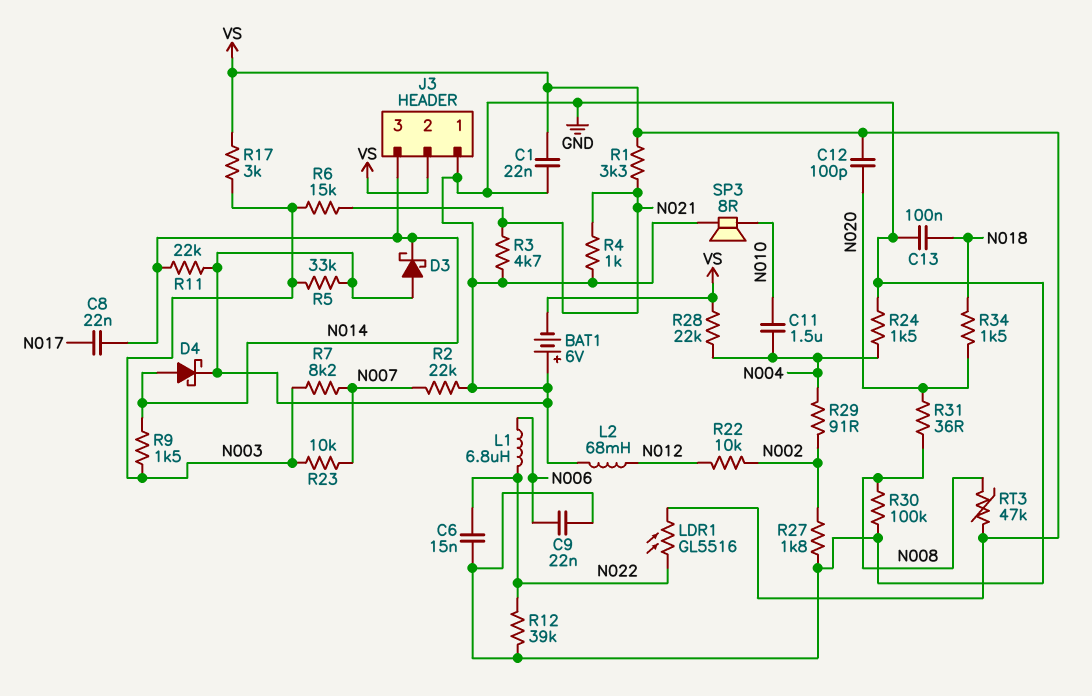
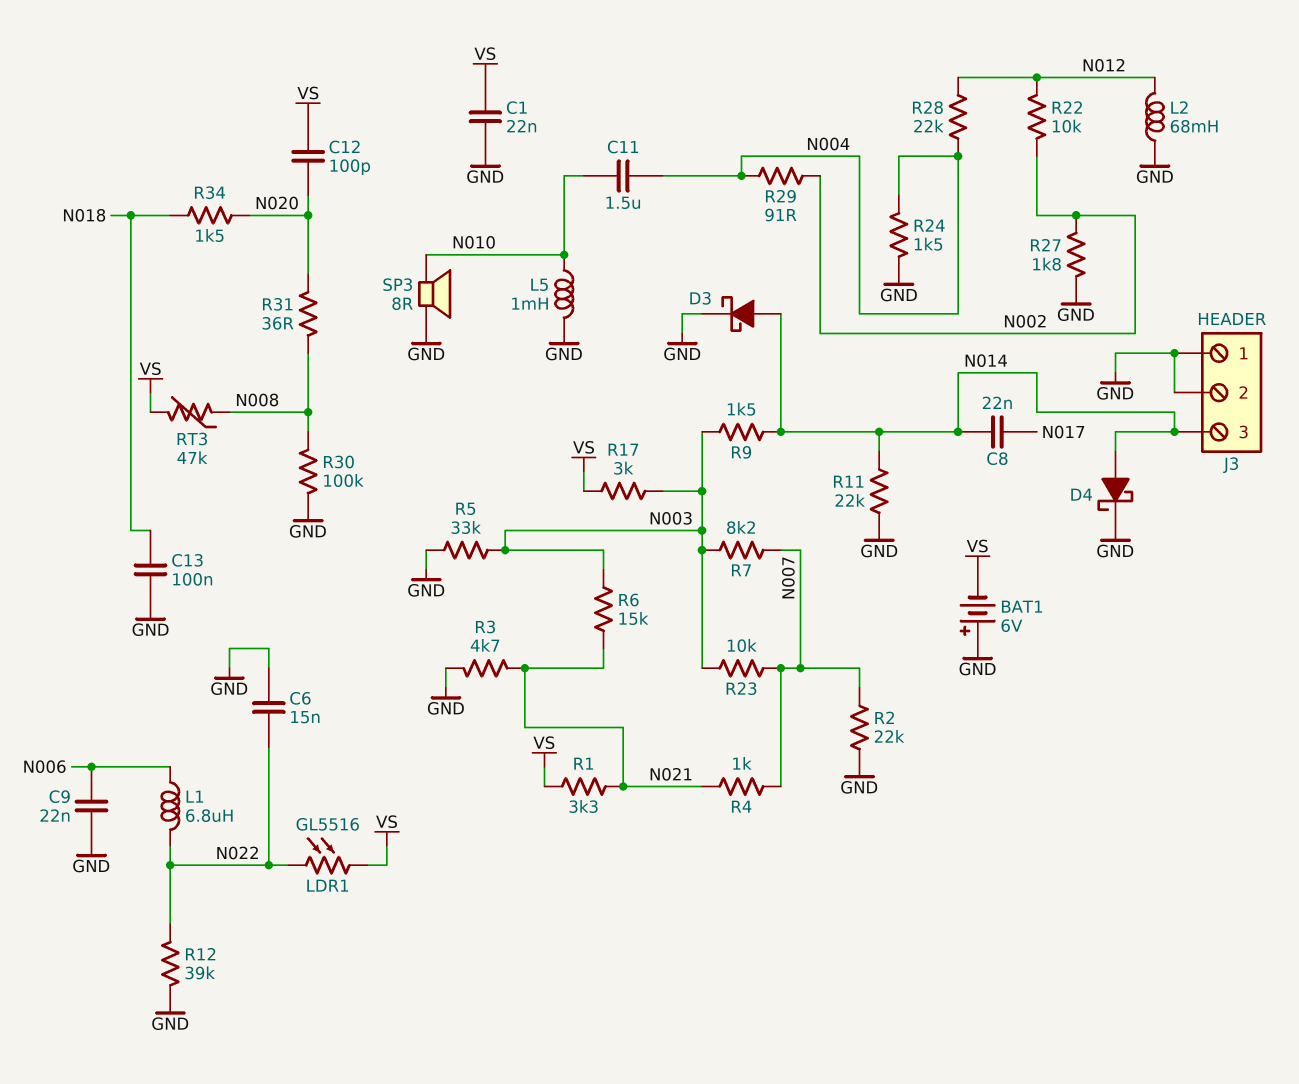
D3: schottky (A GND, K N014) -> schottky (A N014, K GND)
J3 pin 2: VS -> GND
L5: none -> 1mH (GND, N010)
R4: 1k (GND, N021) -> 1k (N007, N021)
R28: 22k (N004, VS) -> 22k (N004, N012)

